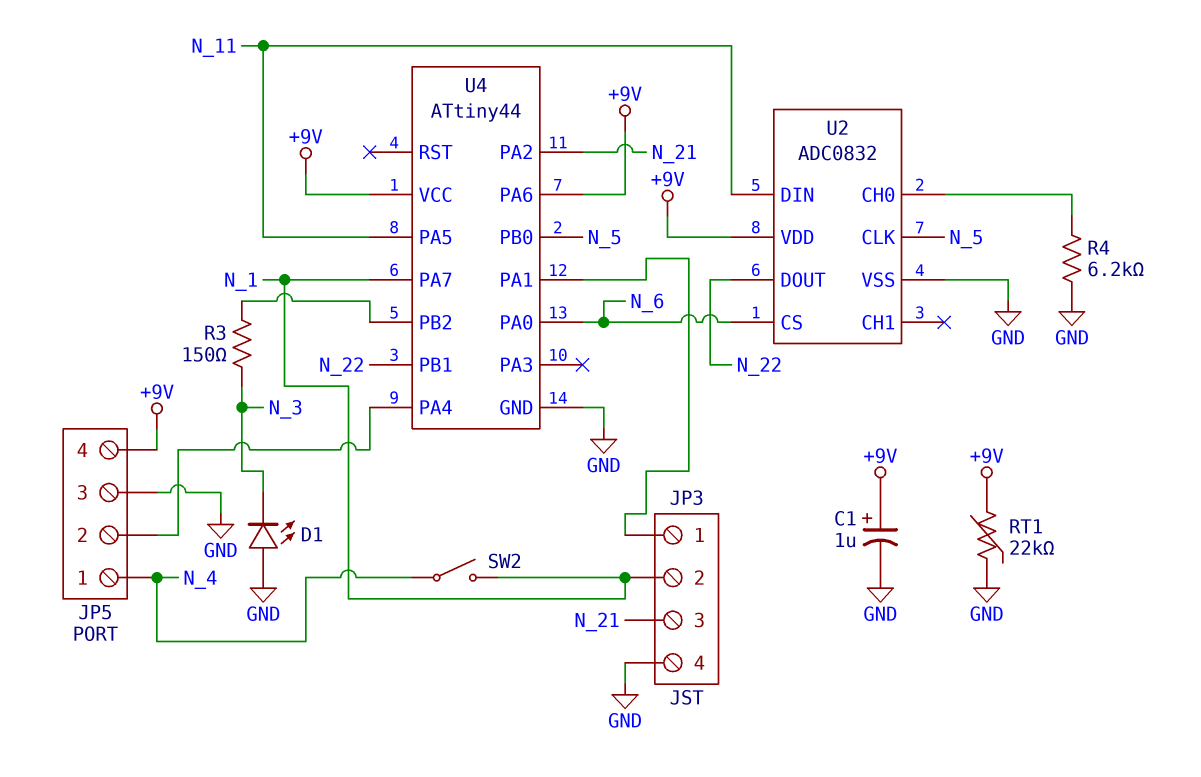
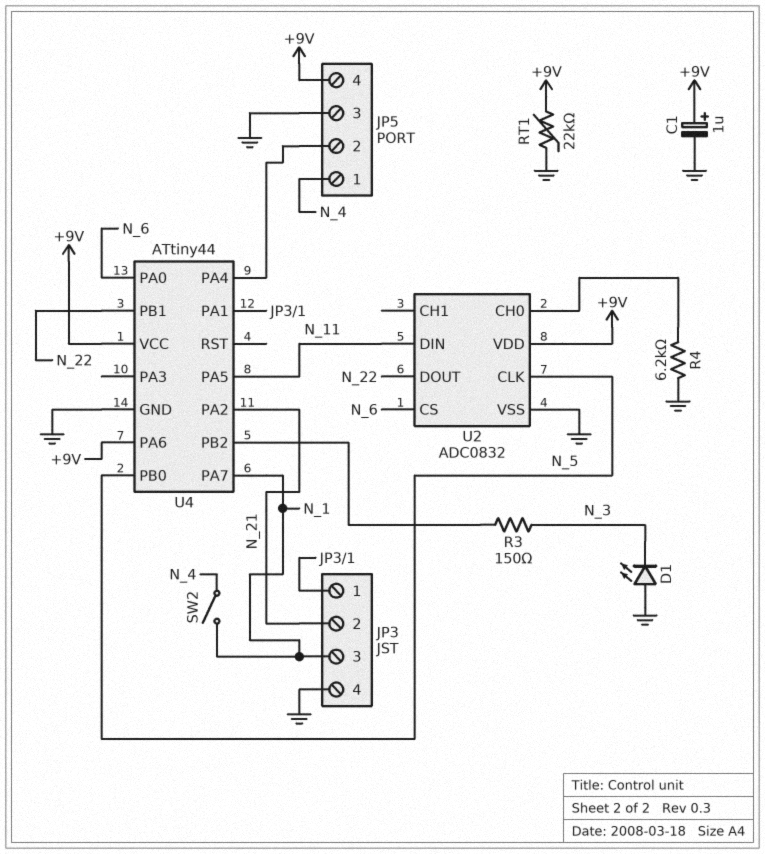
JP3 pin 2: N_1 -> N_21
JP3 pin 3: N_21 -> N_1

